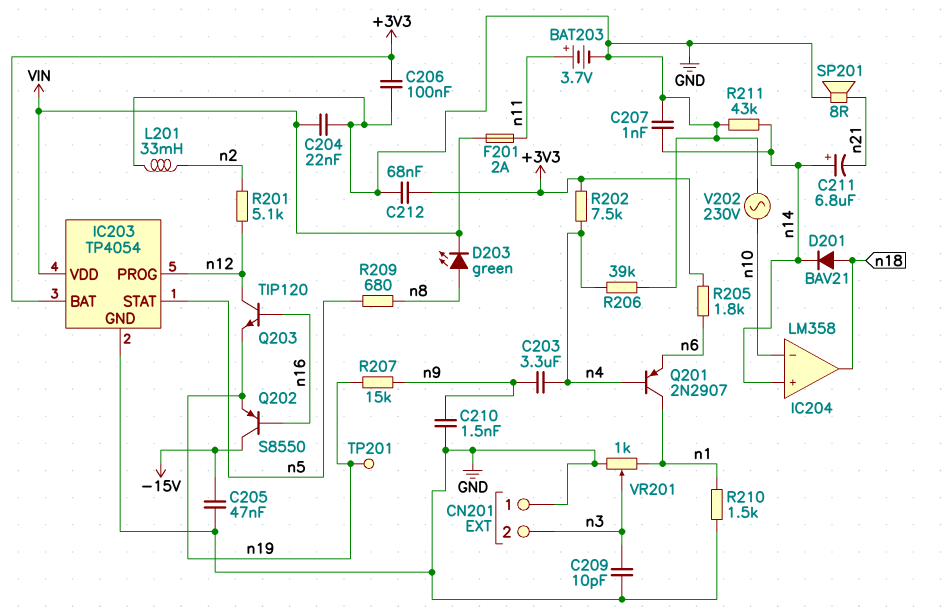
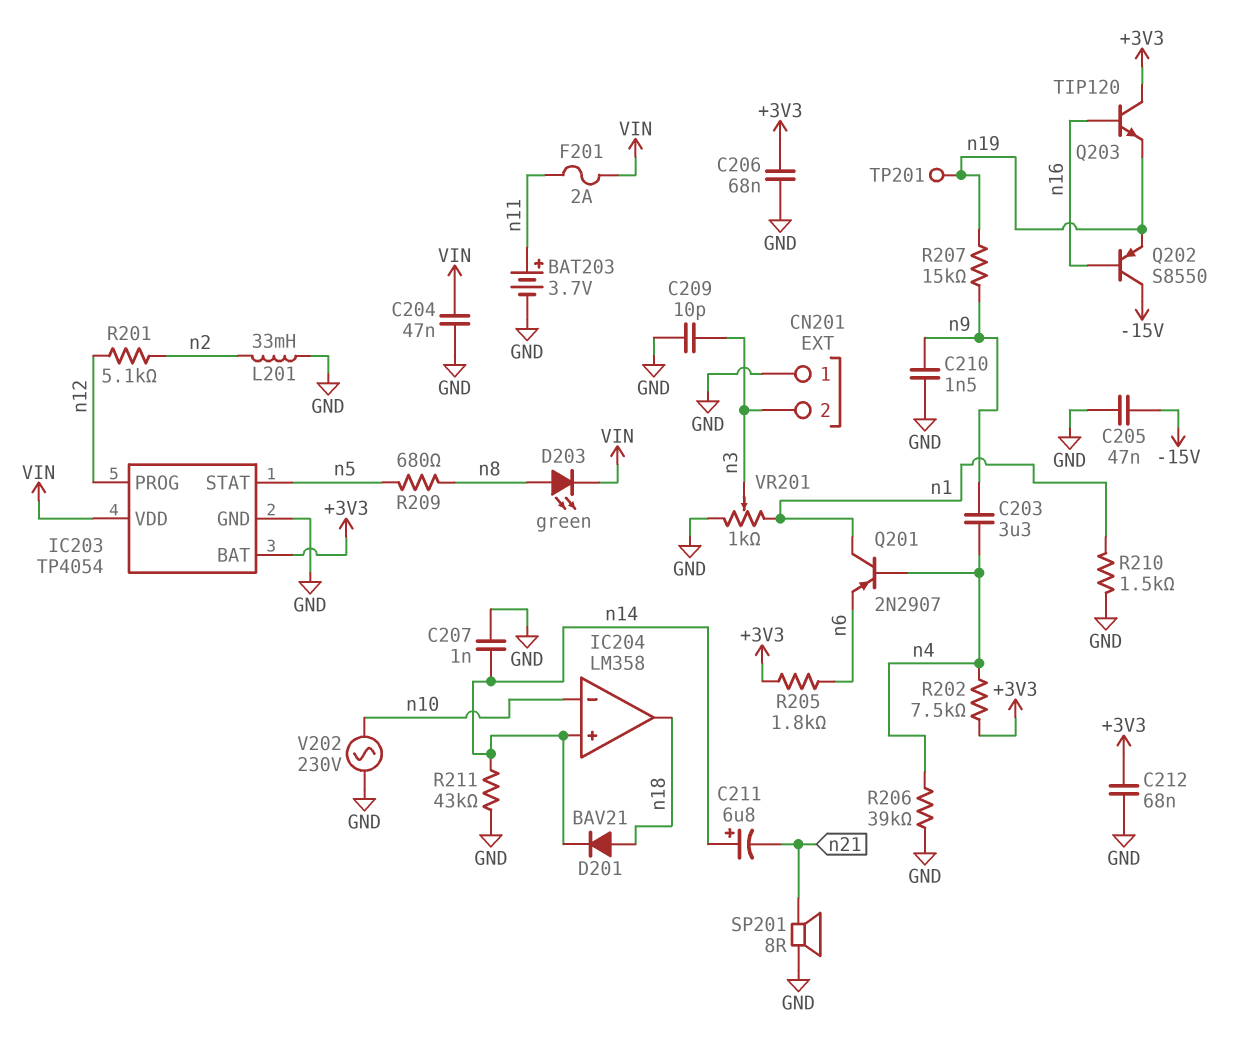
C204: 22nF (GND, VIN) -> 47nF (GND, VIN)
C206: 100nF (+3V3, GND) -> 68nF (+3V3, GND)
Q203: NPN TIP120 (B n16, C n12, E n19) -> NPN TIP120 (B n16, C +3V3, E n19)

